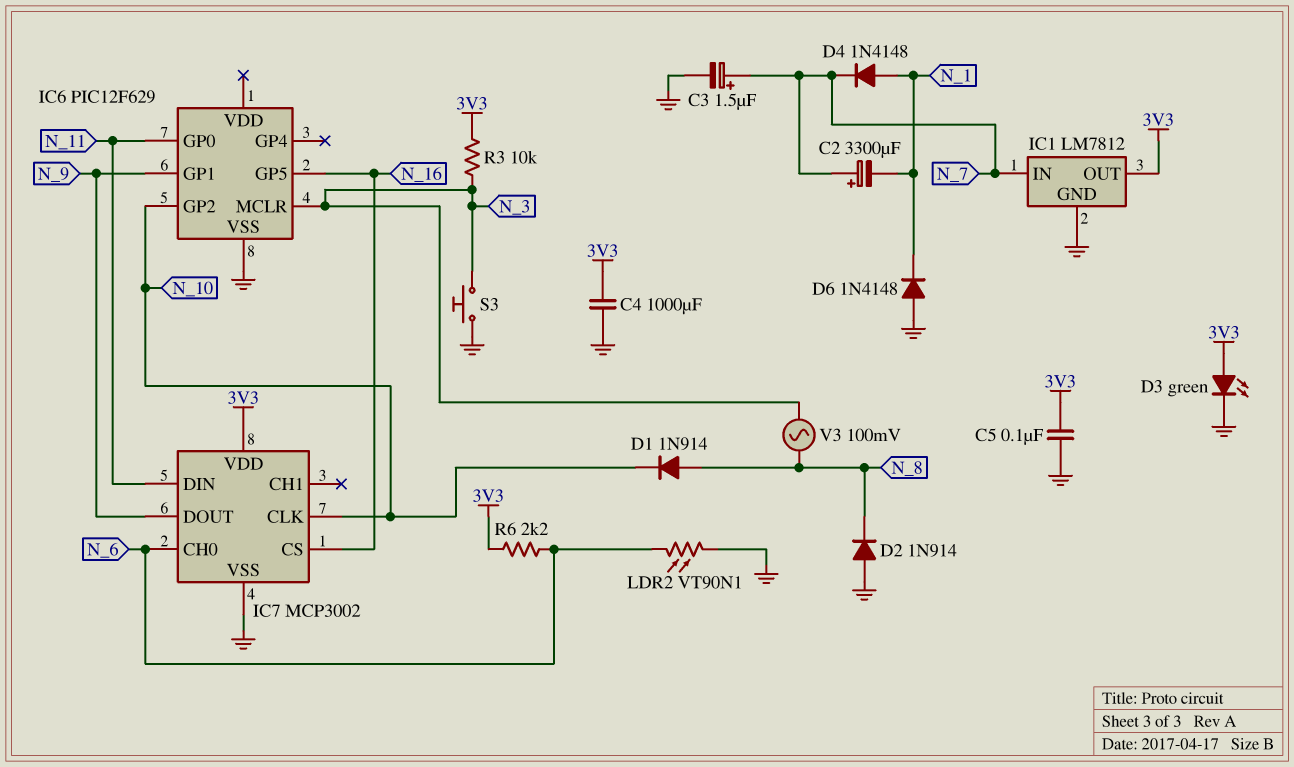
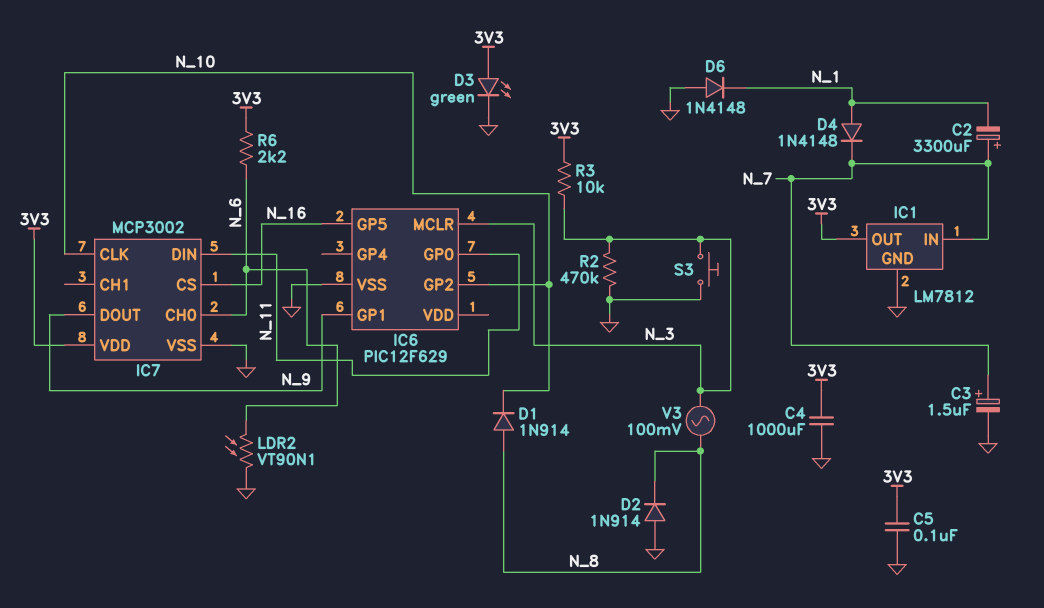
R2: none -> 470k (GND, N_3)

